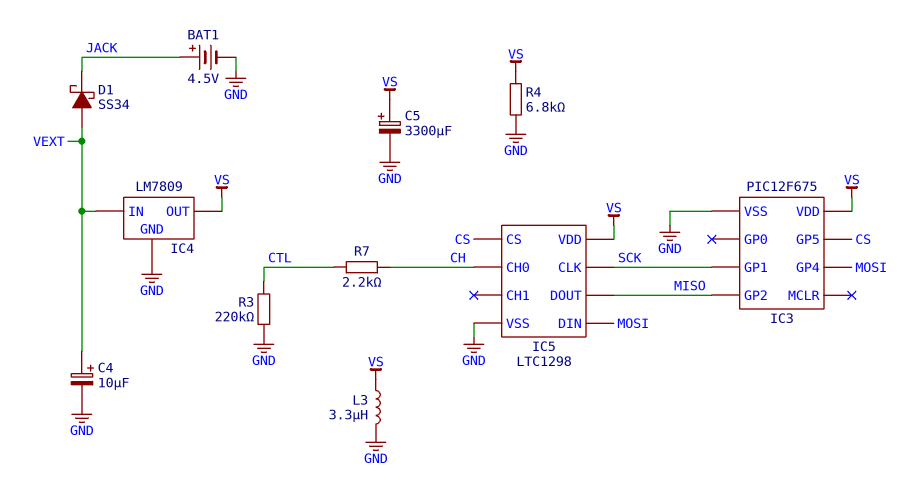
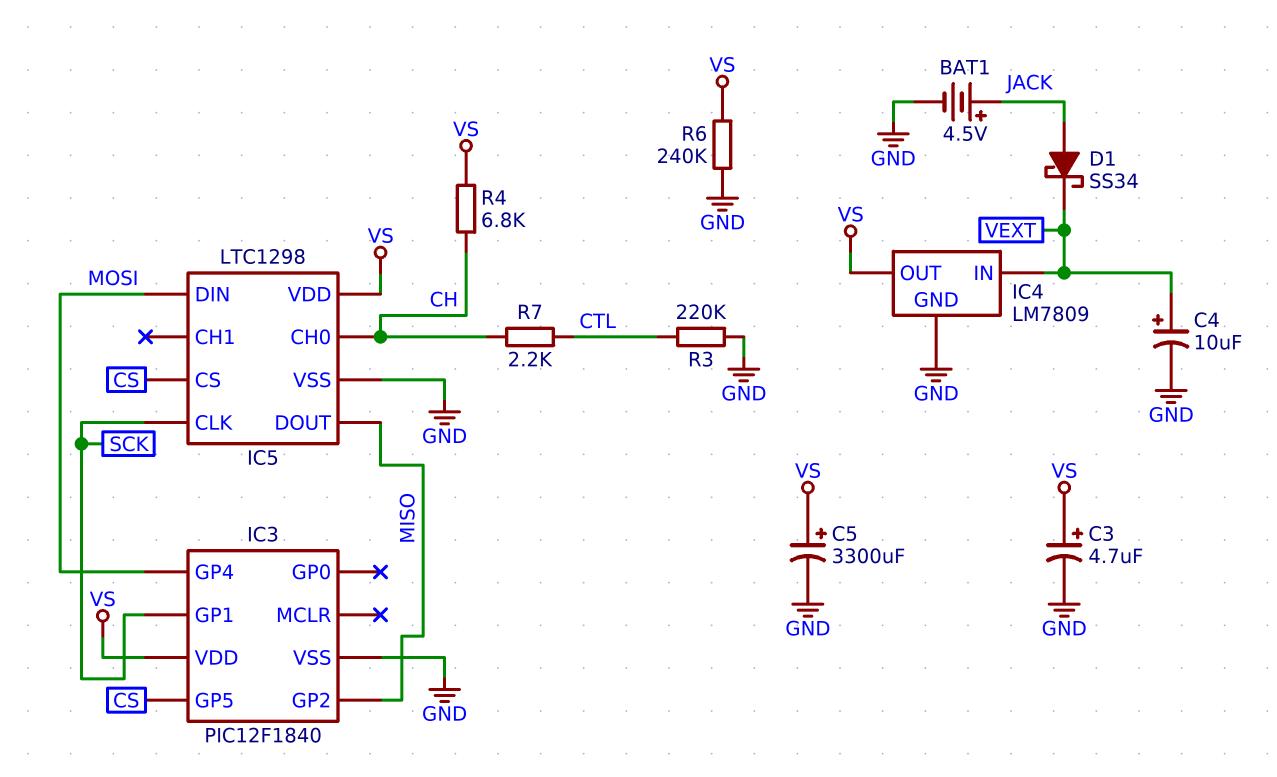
C3: none -> 4.7uF (plus VS, minus GND)
D1: schottky SS34 (A VEXT, K JACK) -> schottky SS34 (A JACK, K VEXT)
IC3: PIC12F675 -> PIC12F1840
L3: 3.3uH (GND, VS) -> none
R4: 6.8k (GND, VS) -> 6.8k (CH, VS)
R6: none -> 240k (GND, VS)

